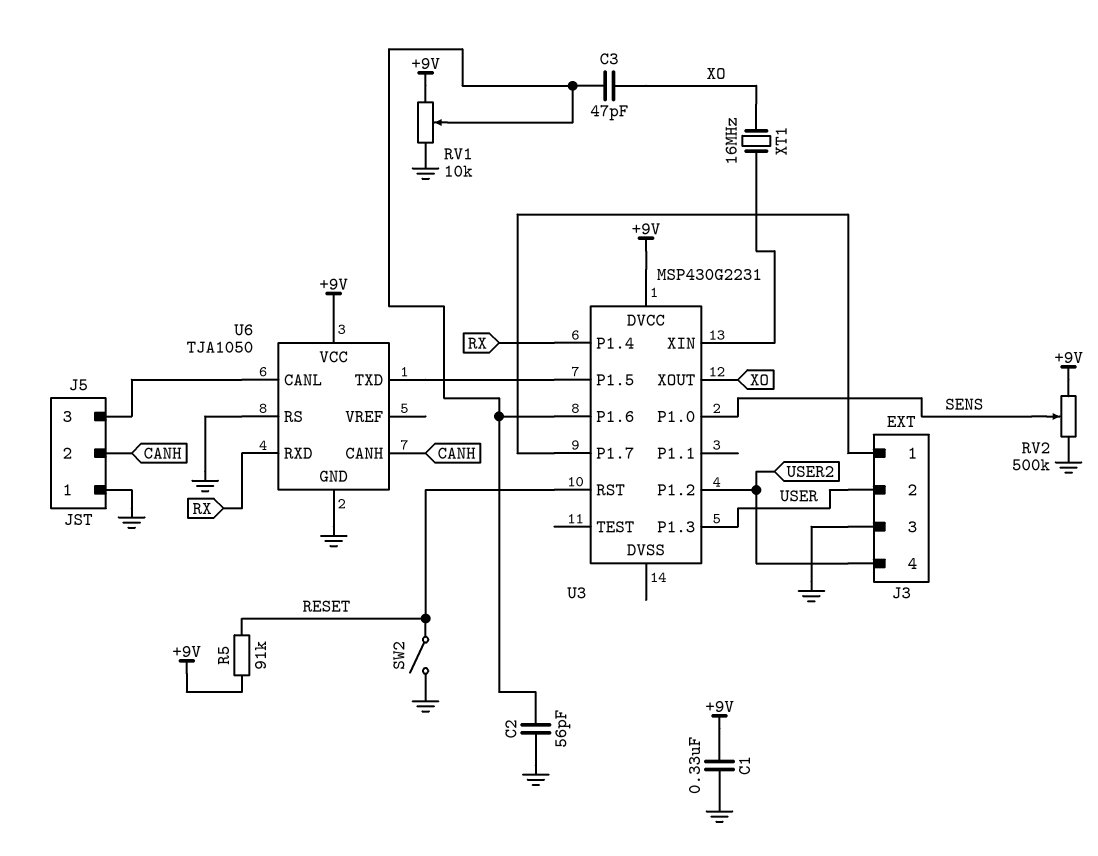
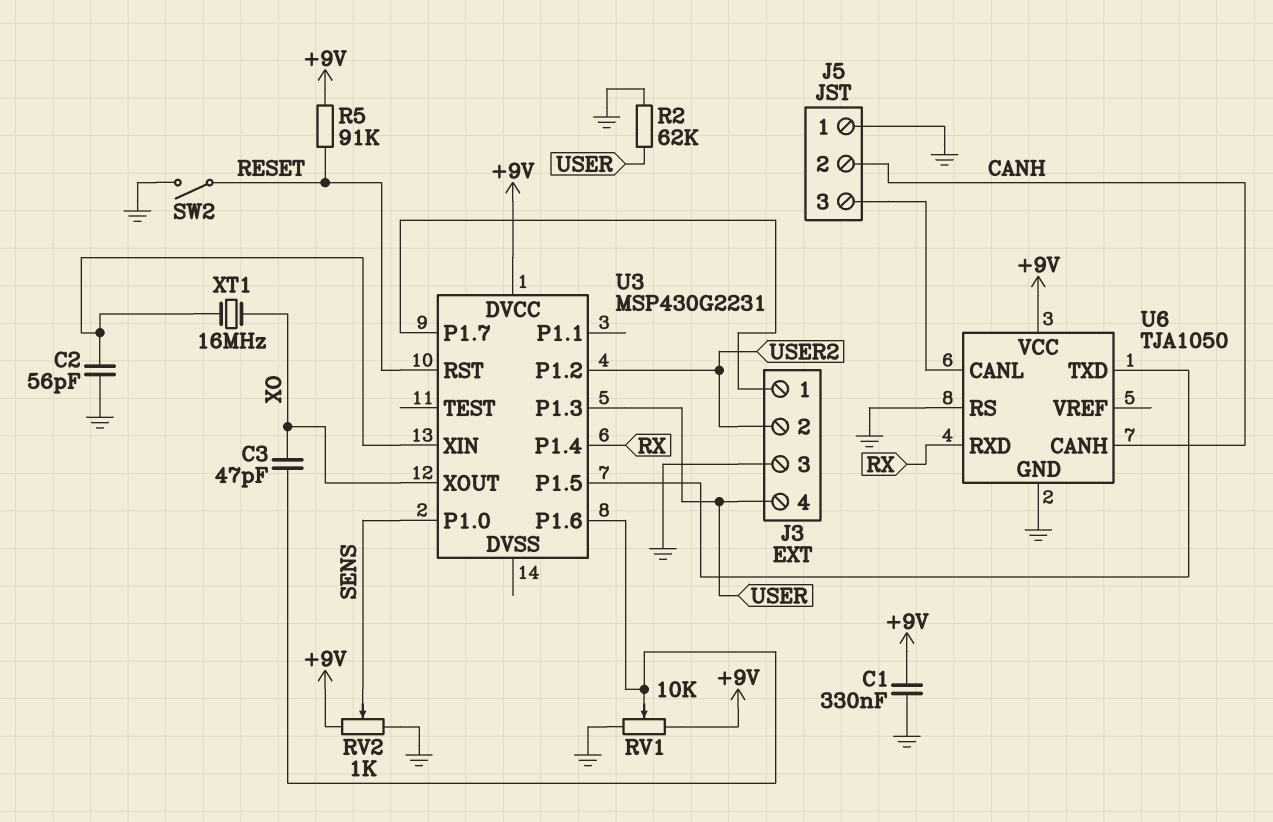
C2: 56pF (GND, U3/P1.6) -> 56pF (GND, U3/XIN)
J3 pin 2: USER -> USER2
J3 pin 4: USER2 -> USER
R2: none -> 62k (GND, USER)
RV2: 500k (+9V, GND, wiper SENS) -> 1k (+9V, GND, wiper SENS)

